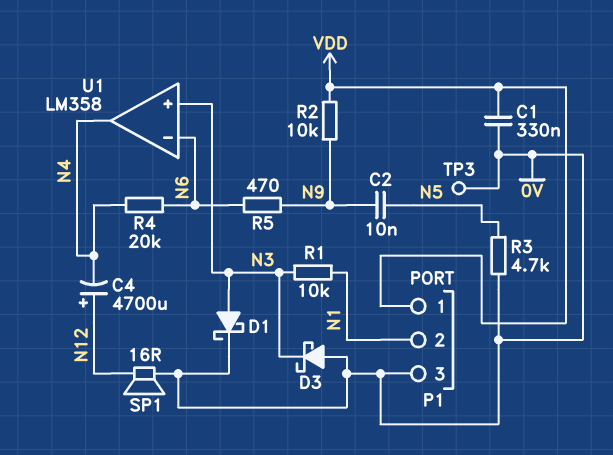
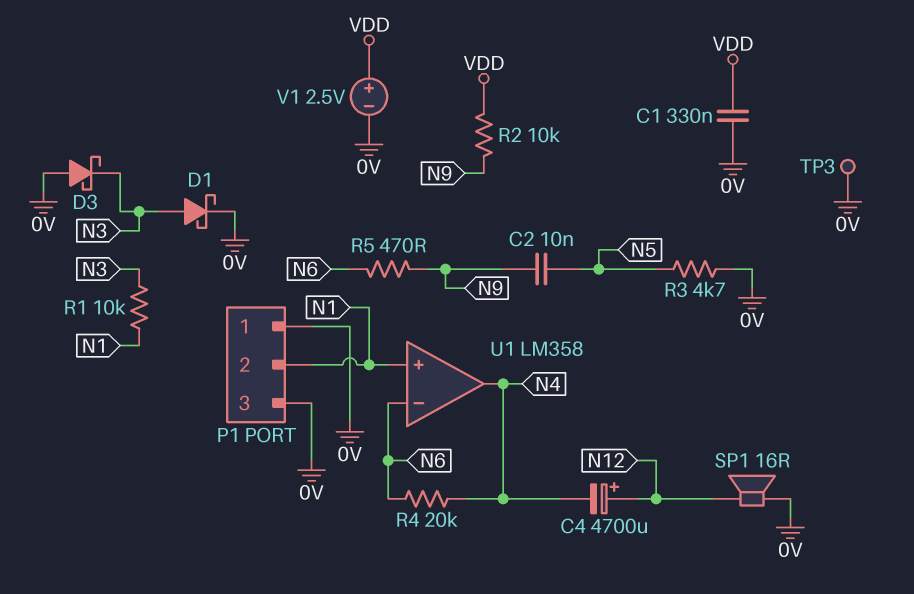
P1 pin 1: VDD -> 0V
U1 pin in+: N3 -> N1
V1: none -> 2.5V (plus VDD, minus 0V)

